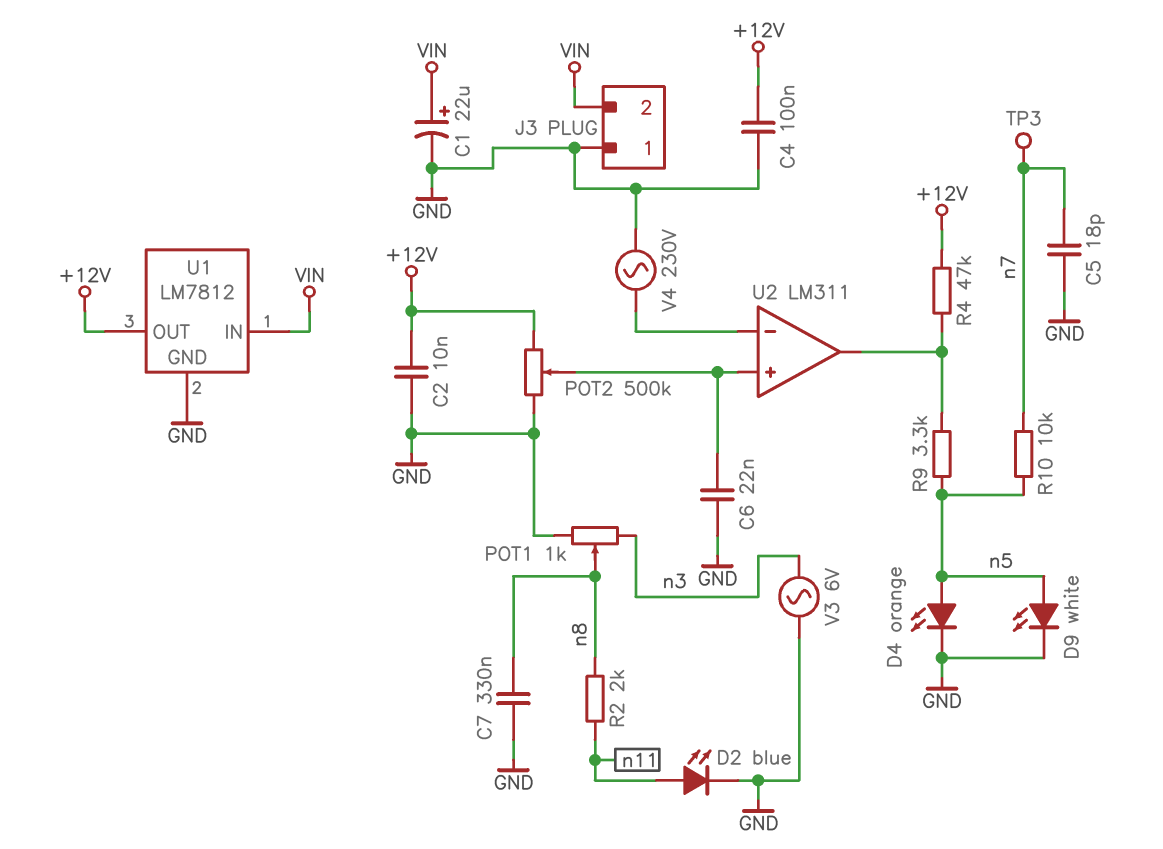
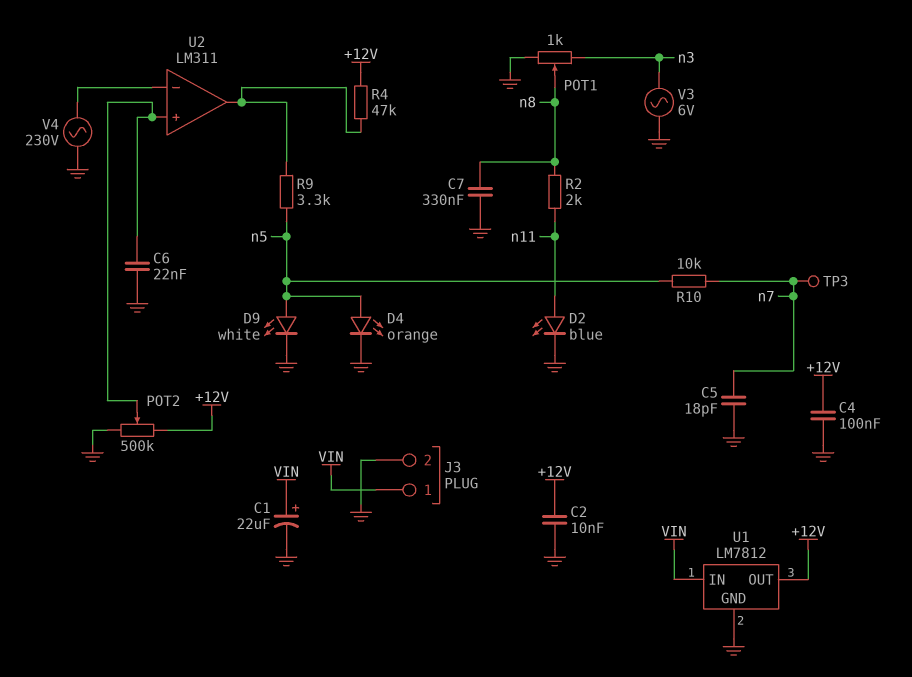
J3 pin 1: GND -> VIN
J3 pin 2: VIN -> GND

